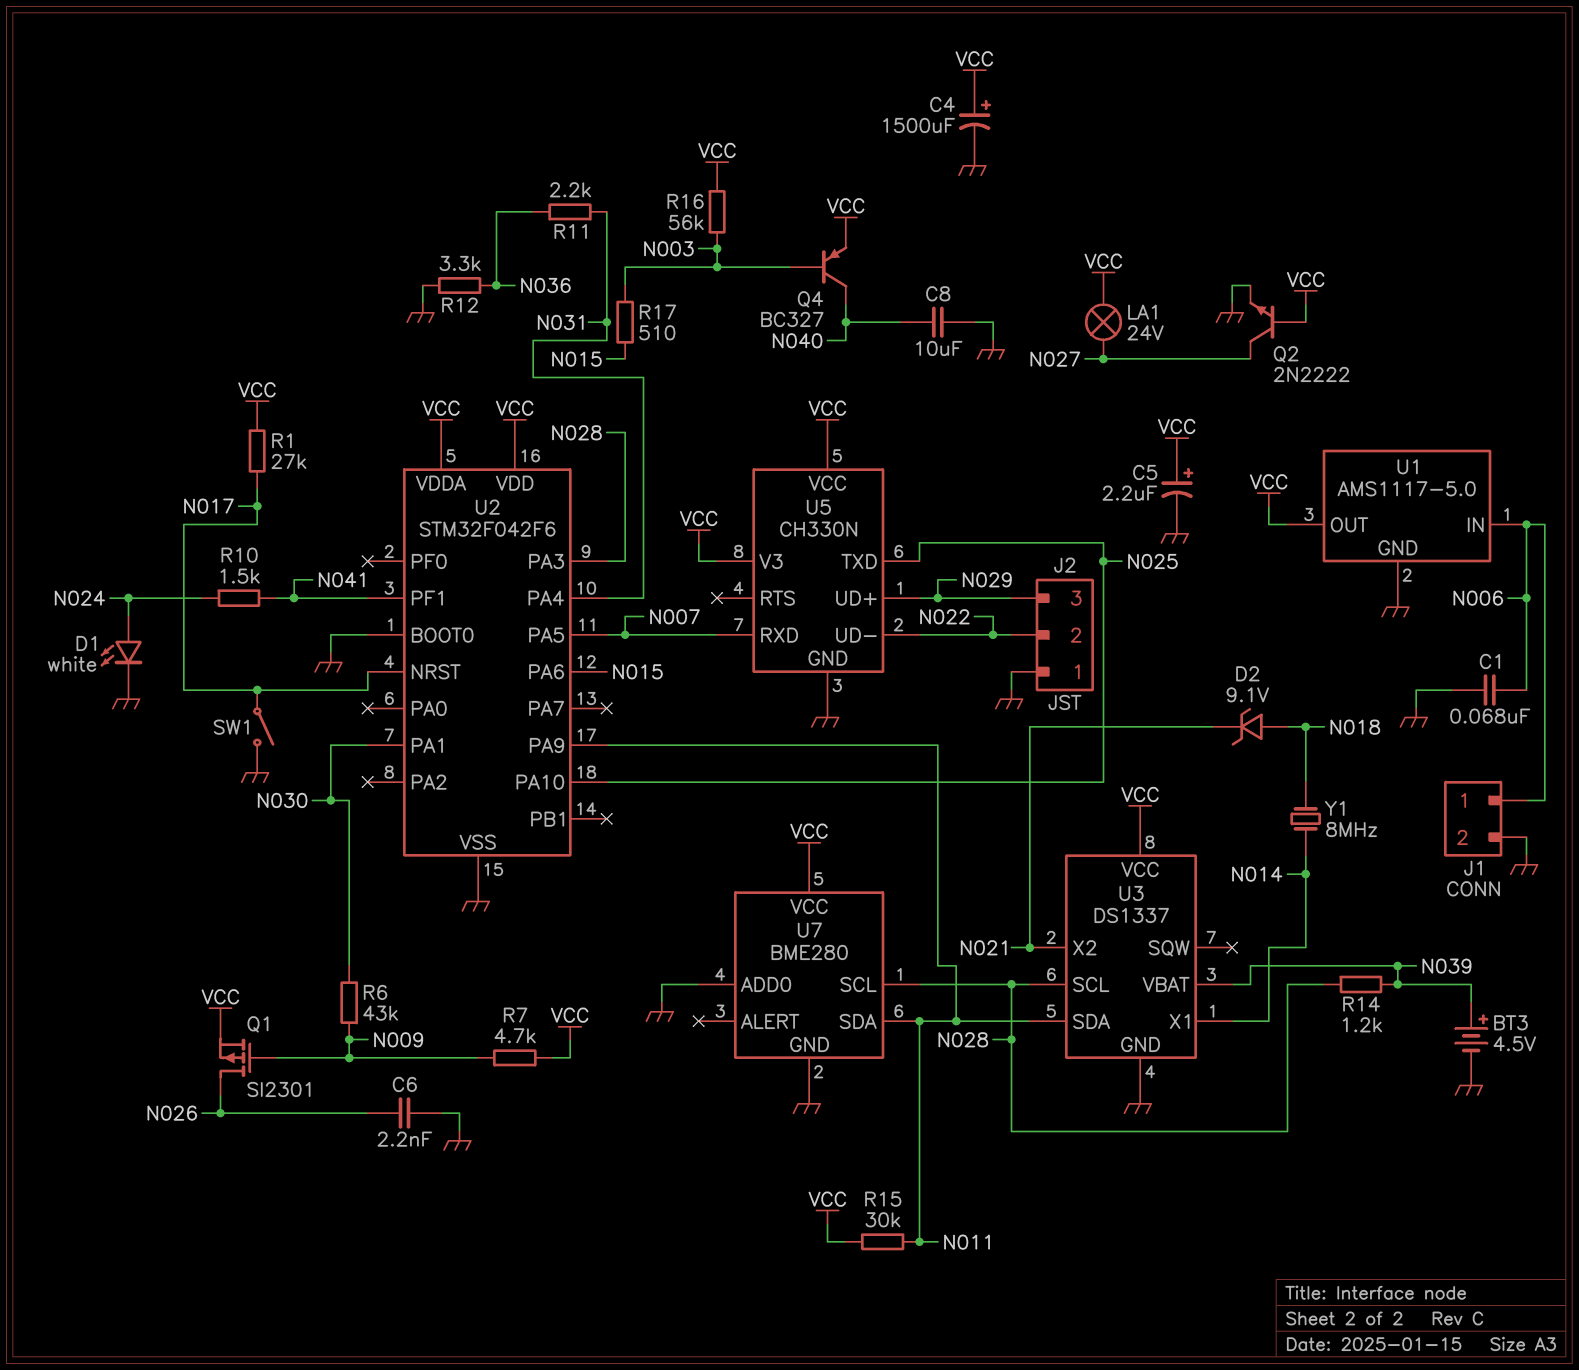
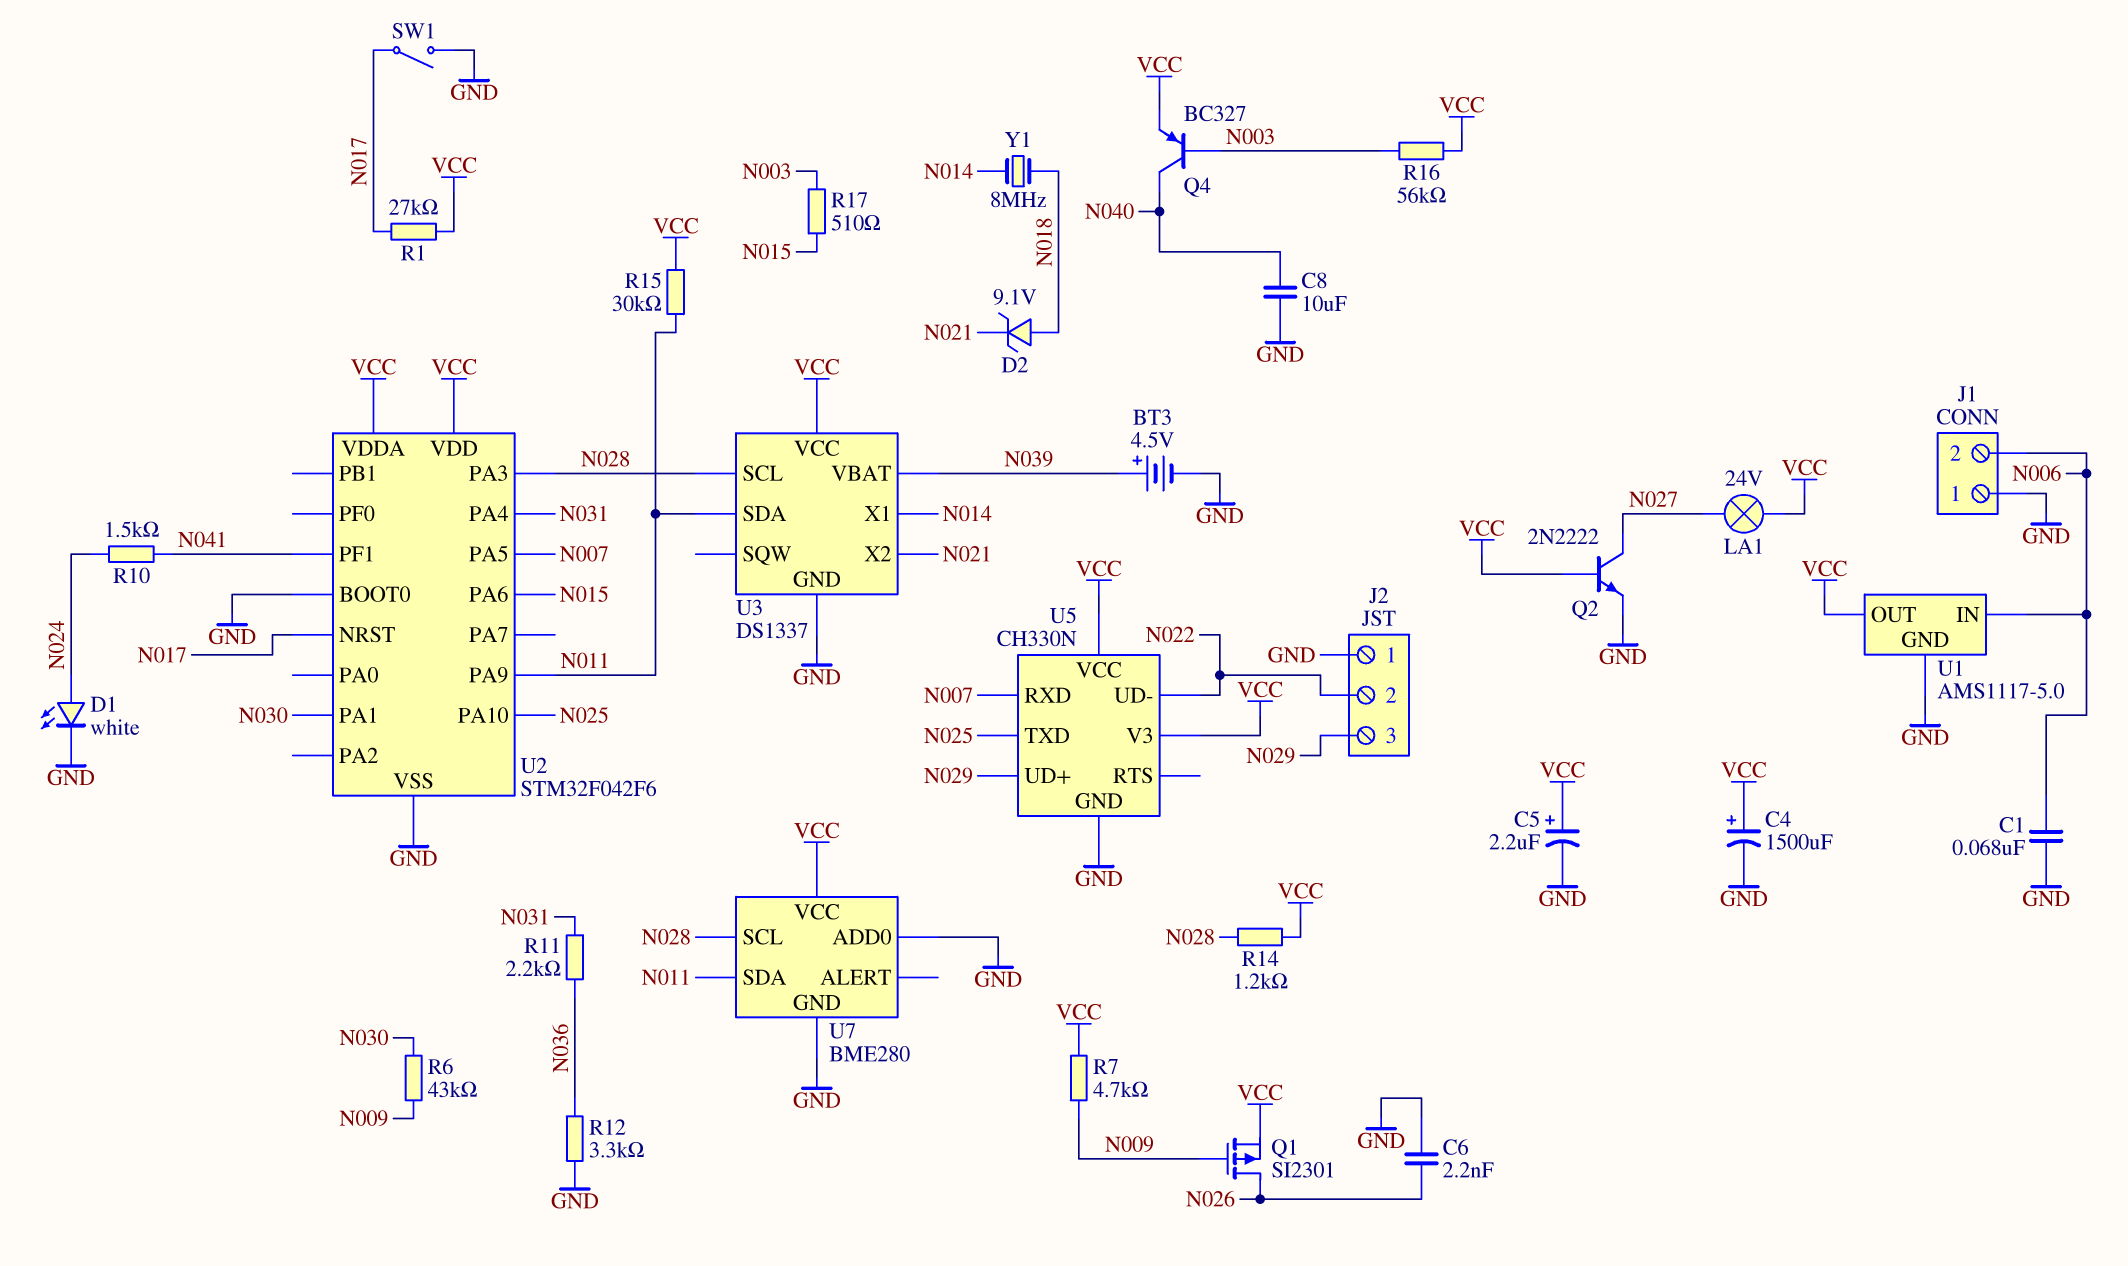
J1 pin 1: N006 -> GND
J1 pin 2: GND -> N006
R14: 1.2k (N028, N039) -> 1.2k (N028, VCC)

